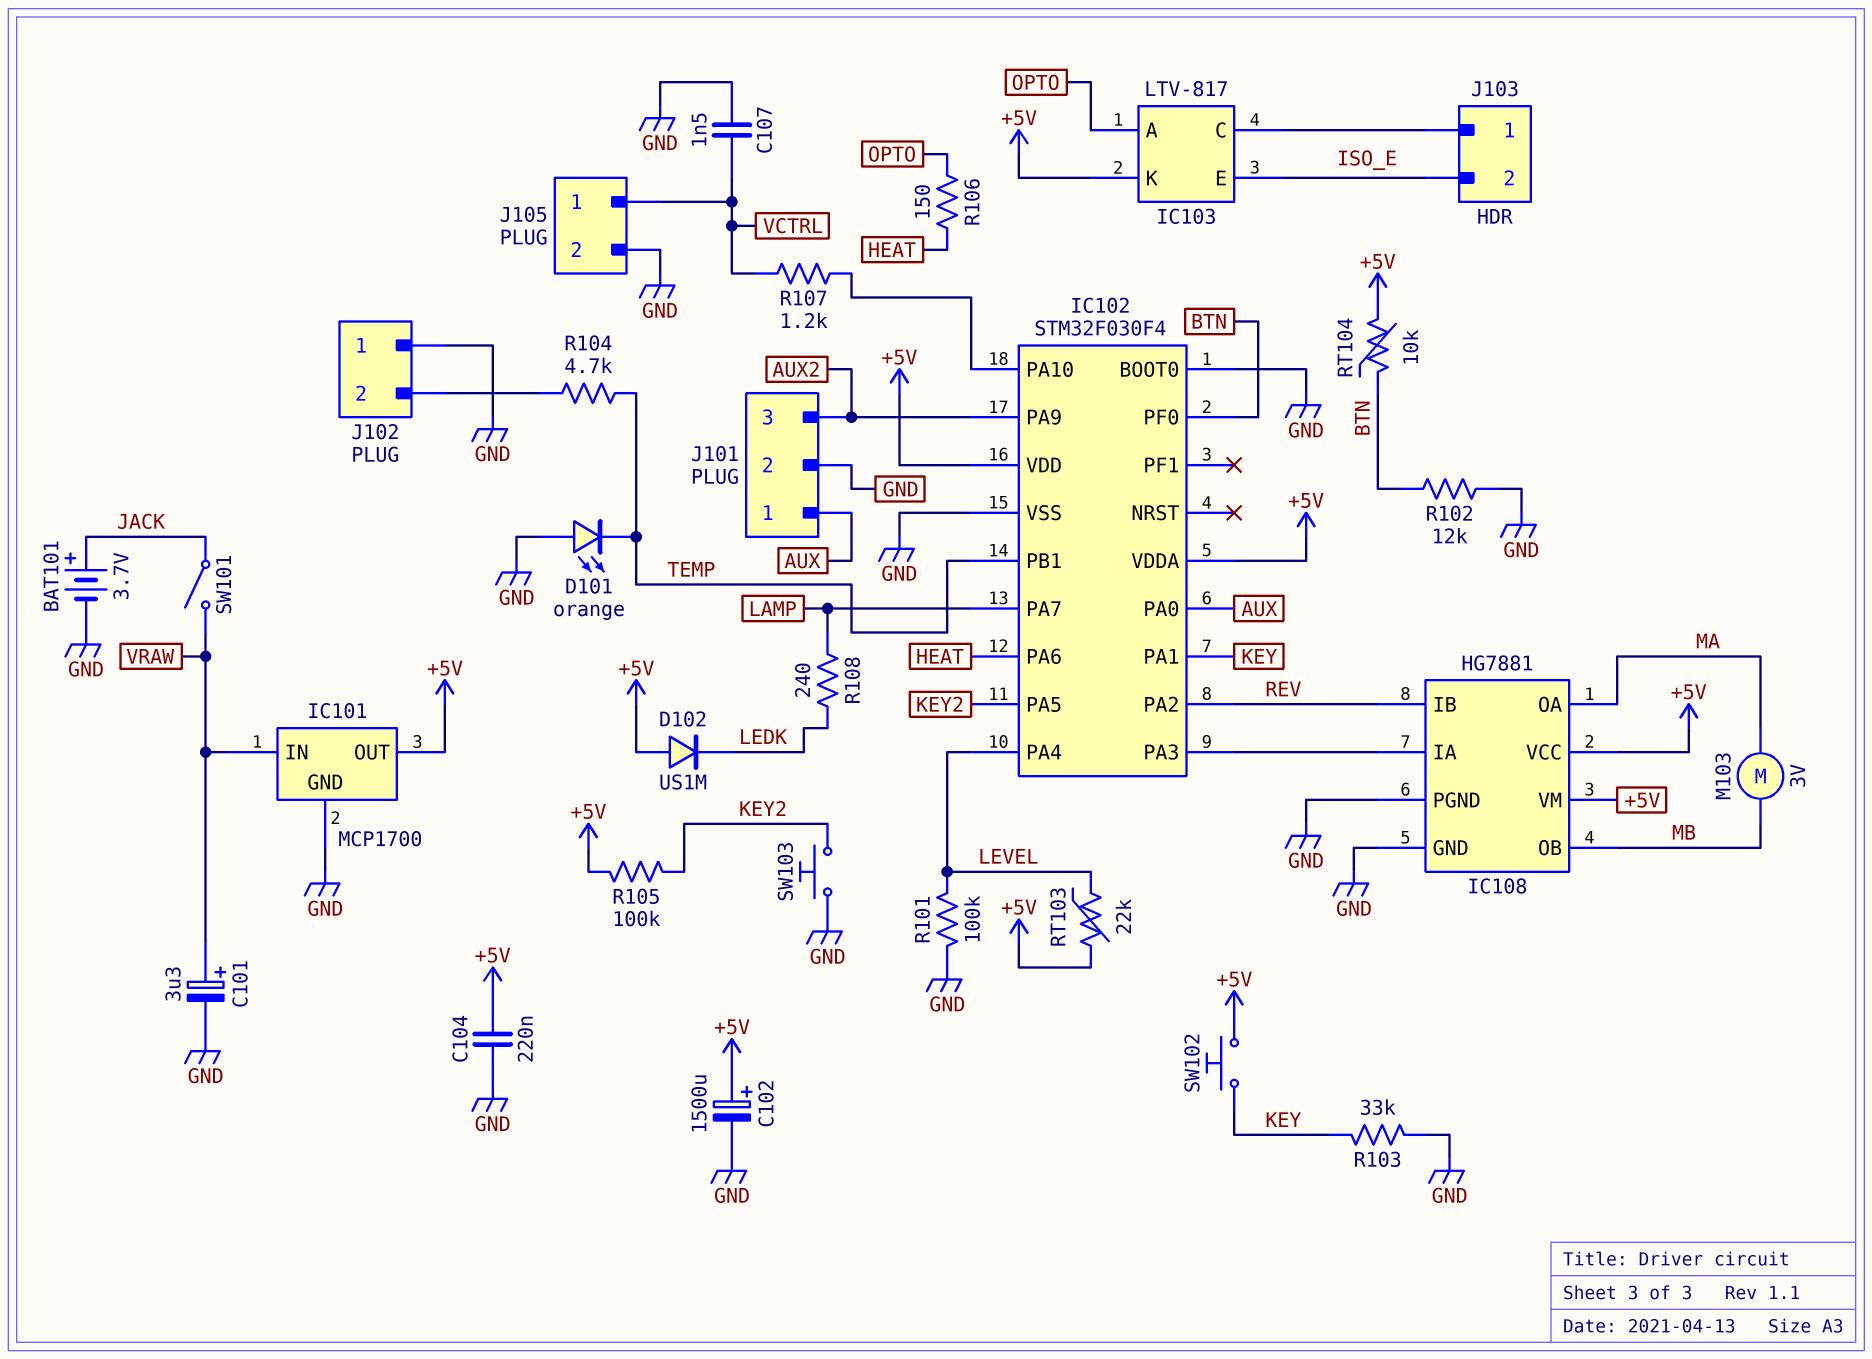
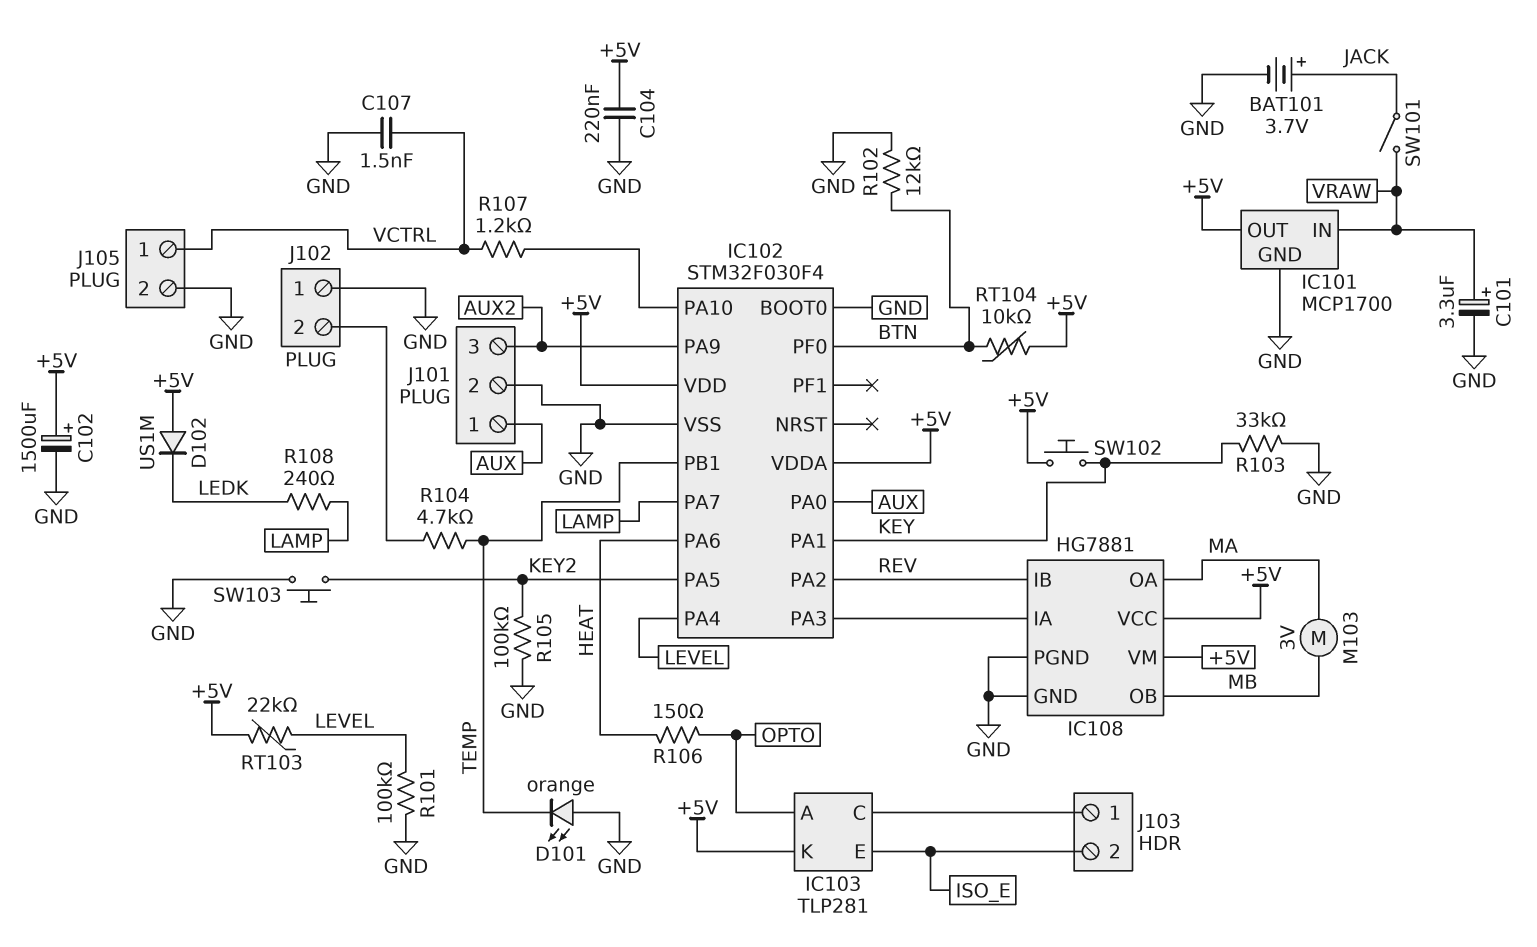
IC103: LTV-817 -> TLP281
R105: 100k (+5V, KEY2) -> 100k (GND, KEY2)

